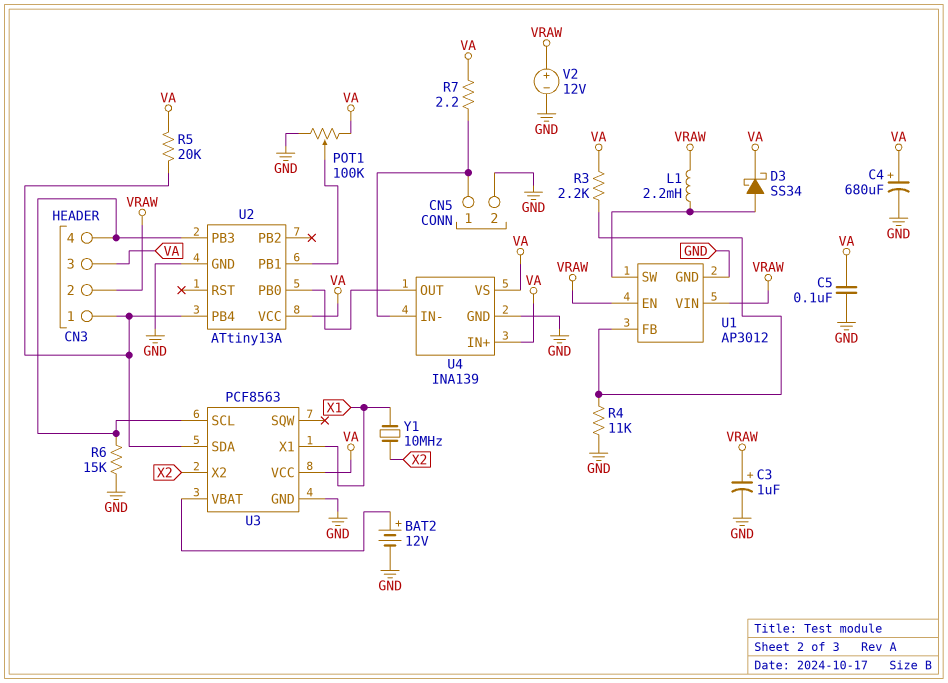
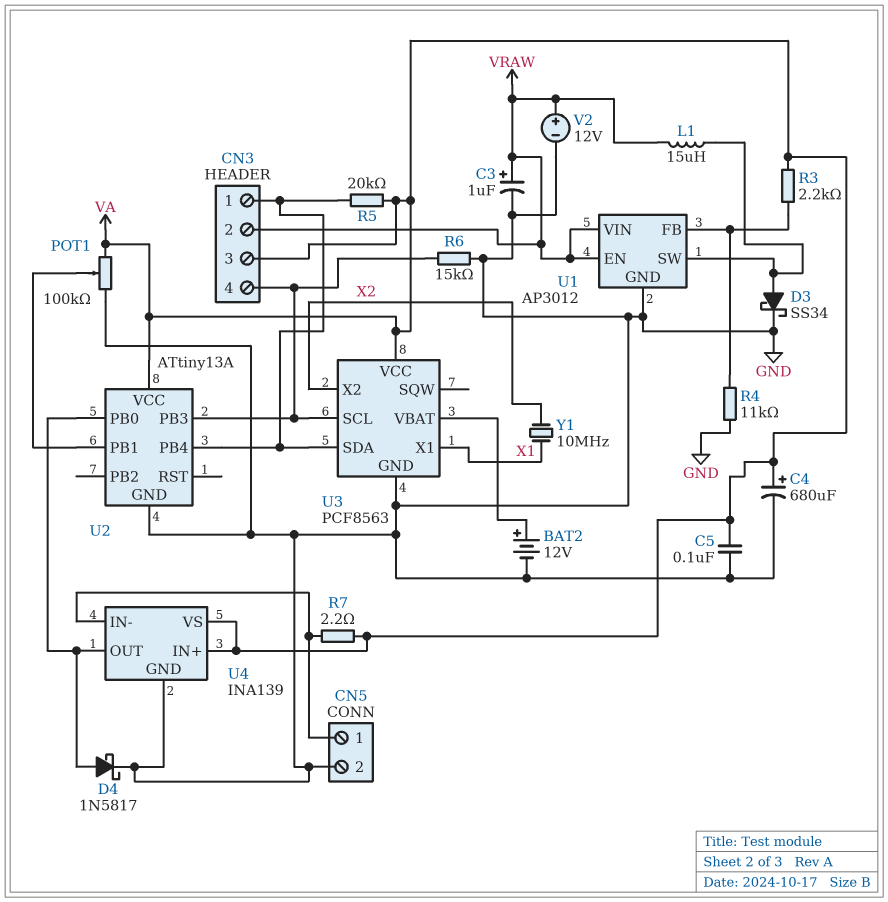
D3: schottky SS34 (A U1/SW, K VA) -> schottky SS34 (A U1/SW, K GND)
D4: none -> schottky 1N5817 (A U2/PB0, K GND)
L1: 2.2mH (U1/SW, VRAW) -> 15uH (U1/SW, VRAW)

